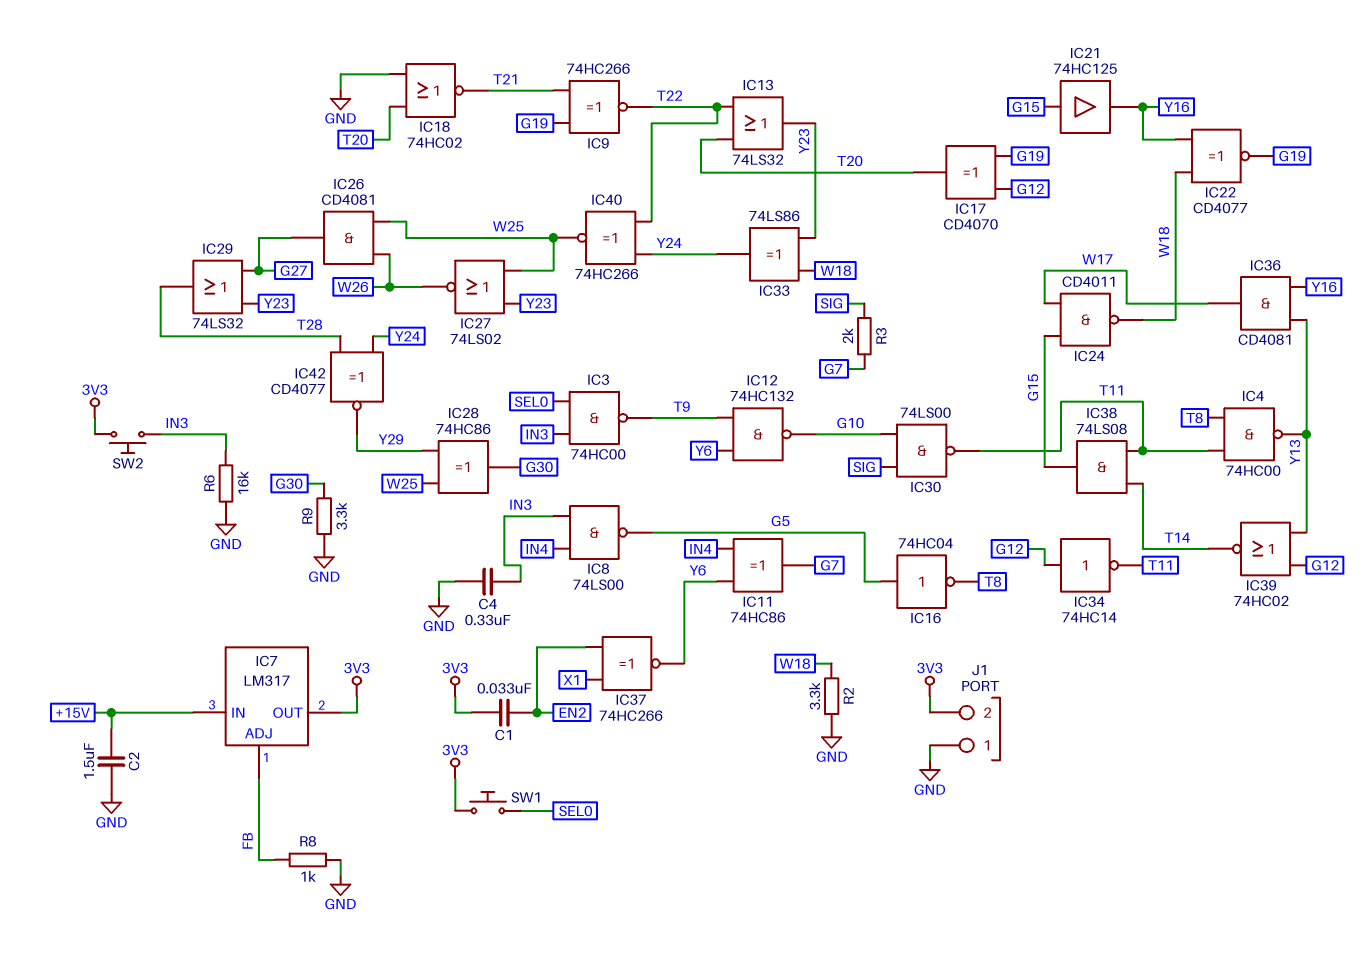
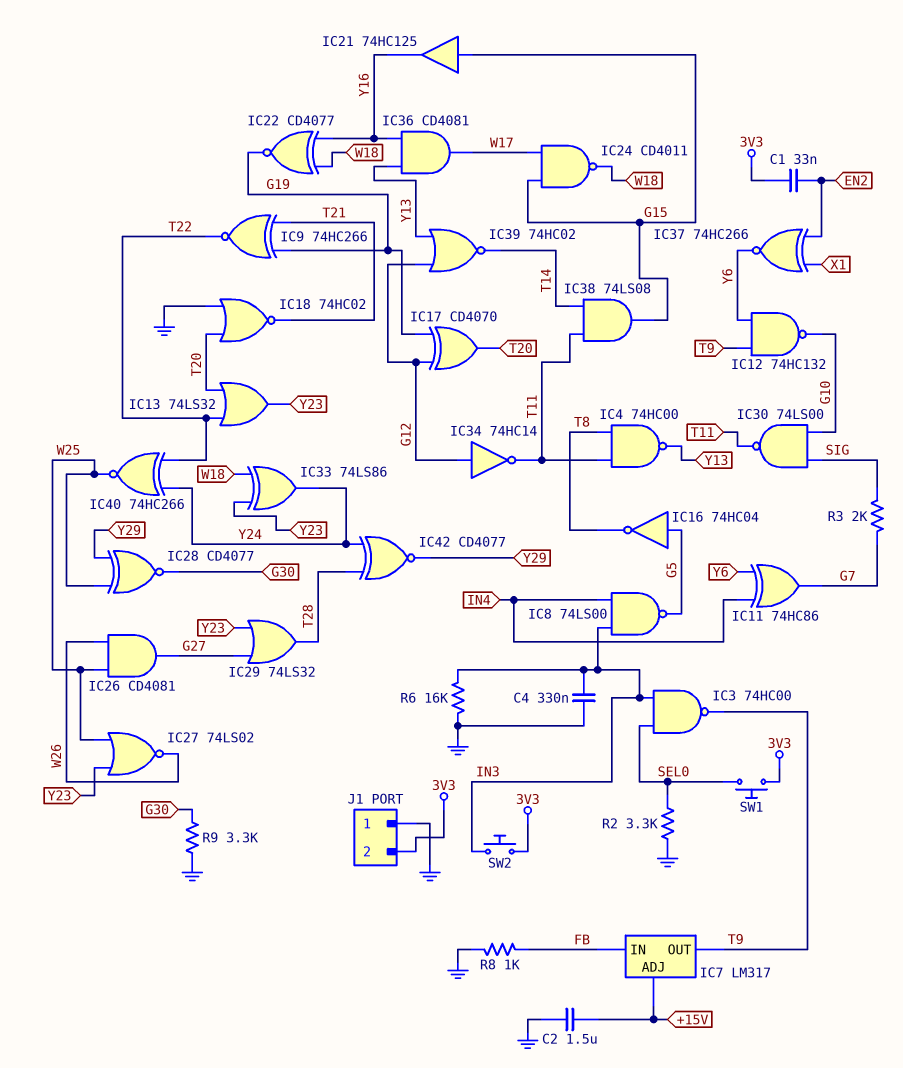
IC7 pin ADJ: FB -> +15V
IC7 pin IN: +15V -> FB
IC7 pin OUT: 3V3 -> T9
IC28: XOR 74HC86 (in W25, in Y29, out G30) -> XNOR CD4077 (in W25, in Y29, out G30)
R2: 3.3k (GND, W18) -> 3.3k (GND, SEL0)

